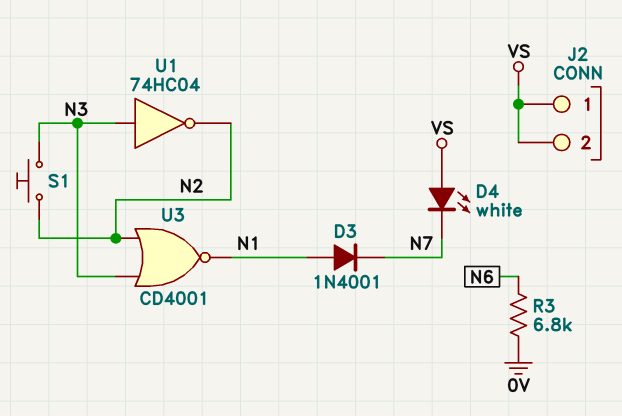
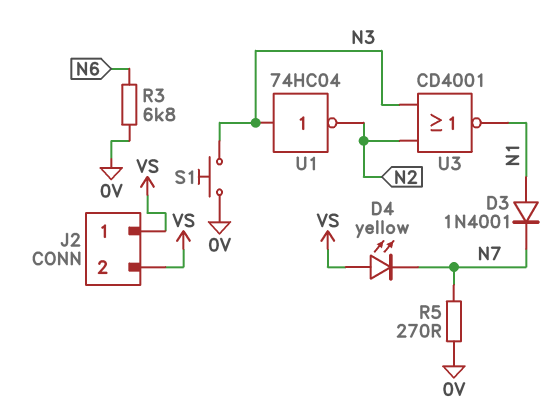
D4: LED white (A VS, K N7) -> LED yellow (A VS, K N7)
R5: none -> 270 (0V, N7)
S1: button (N2, N3) -> button (0V, N3)

